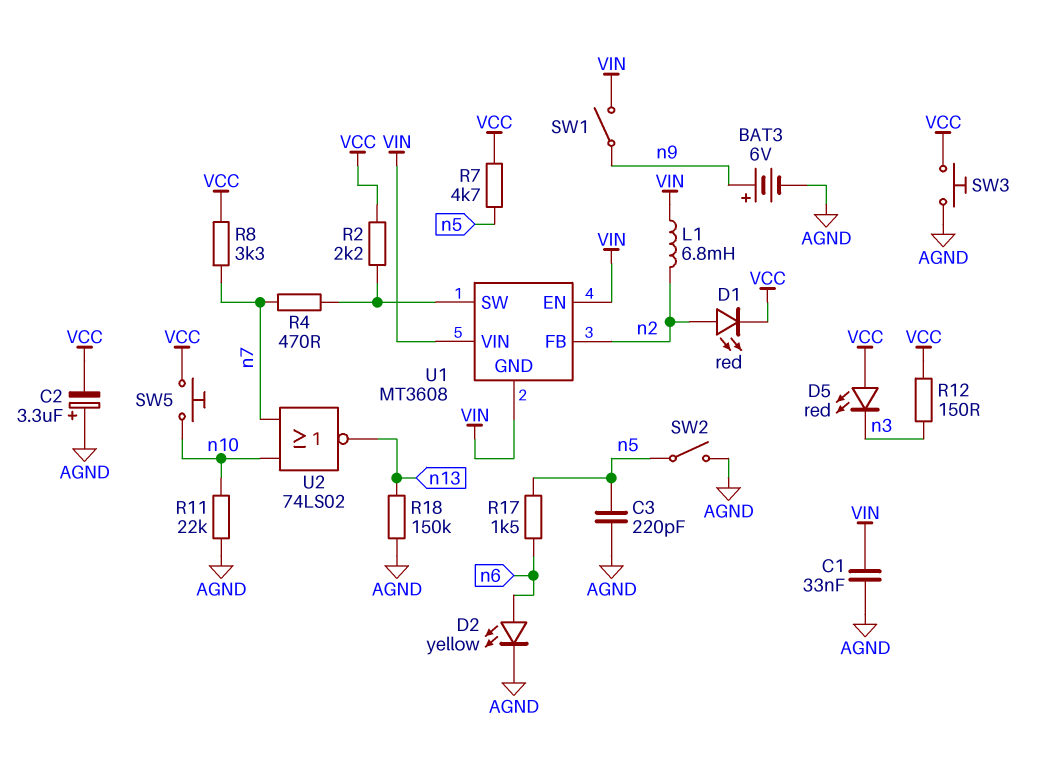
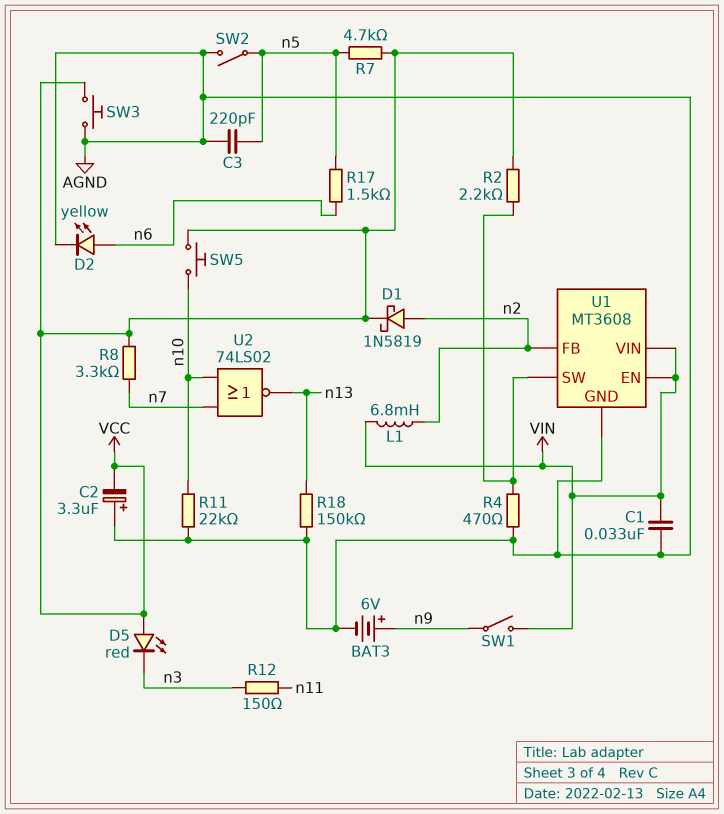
D1: LED red (A n2, K VCC) -> schottky 1N5819 (A n2, K VCC)
R4: 470 (U1/SW, n7) -> 470 (AGND, U1/SW)
R12: 150 (VCC, n3) -> 150 (n3, n11)
U1 pin GND: VIN -> AGND

